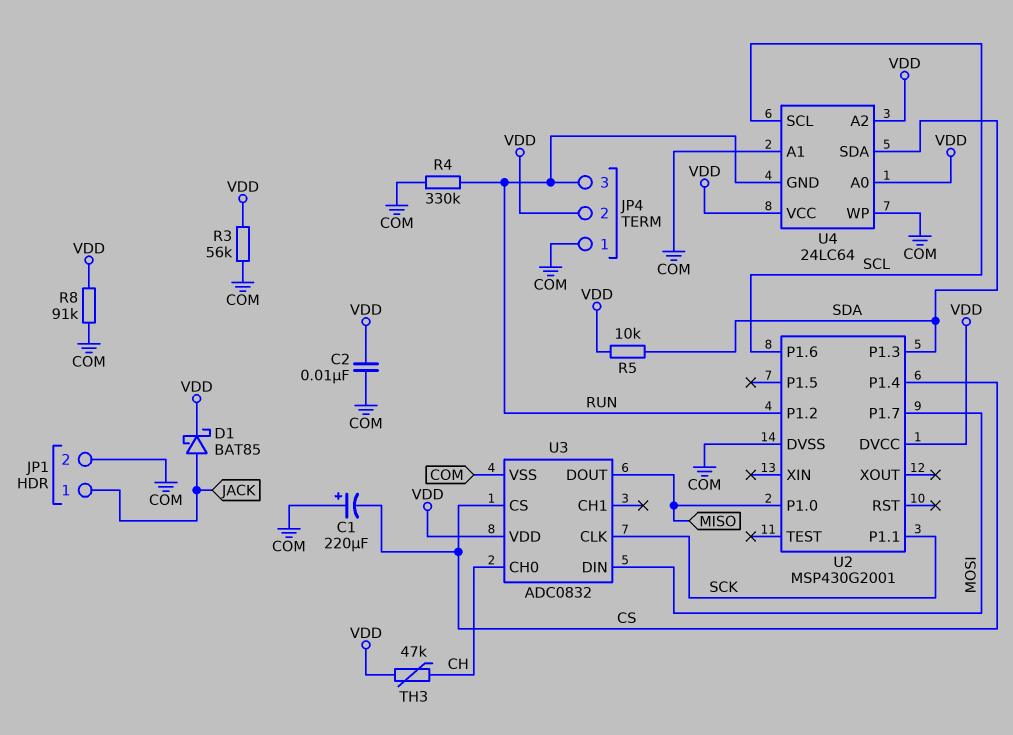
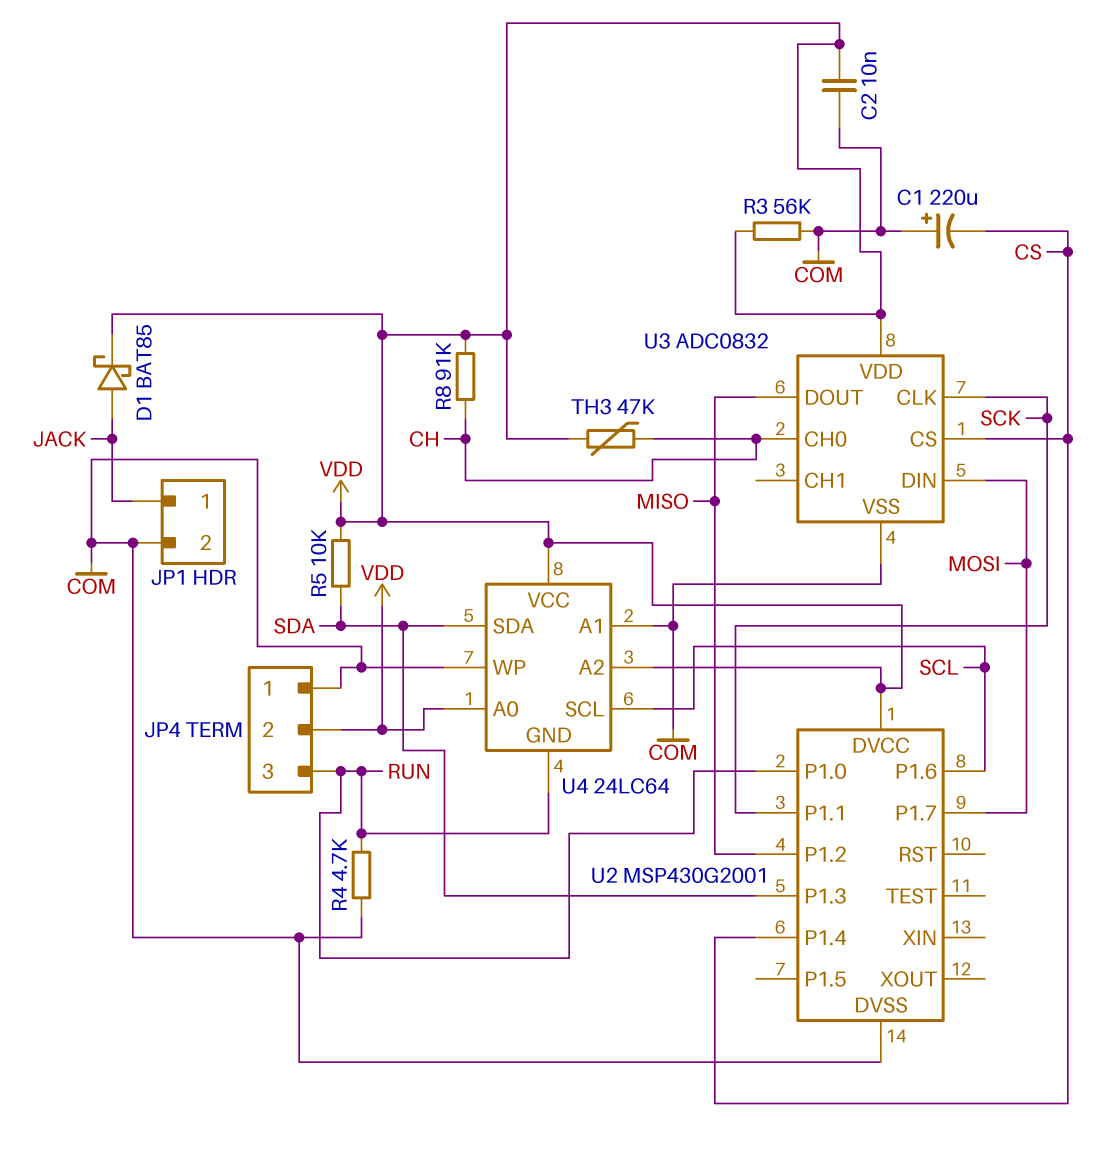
R4: 330k (COM, RUN) -> 4.7k (COM, RUN)
R8: 91k (COM, VDD) -> 91k (CH, VDD)
U2 pin P1.0: MISO -> RUN
U2 pin P1.2: RUN -> MISO

